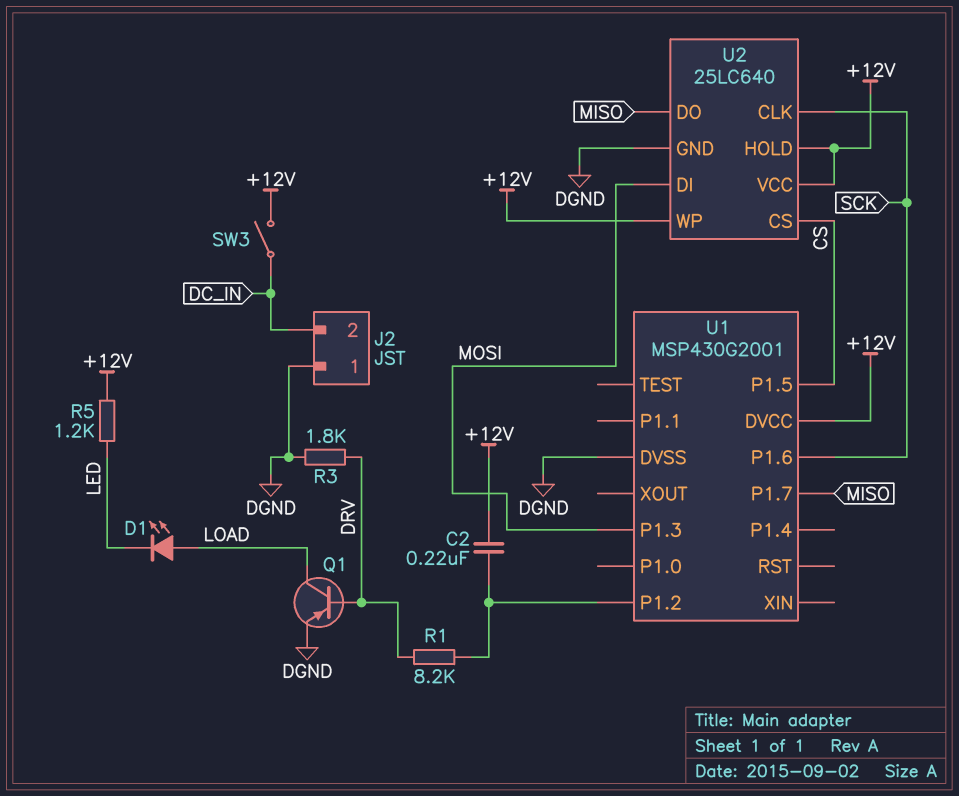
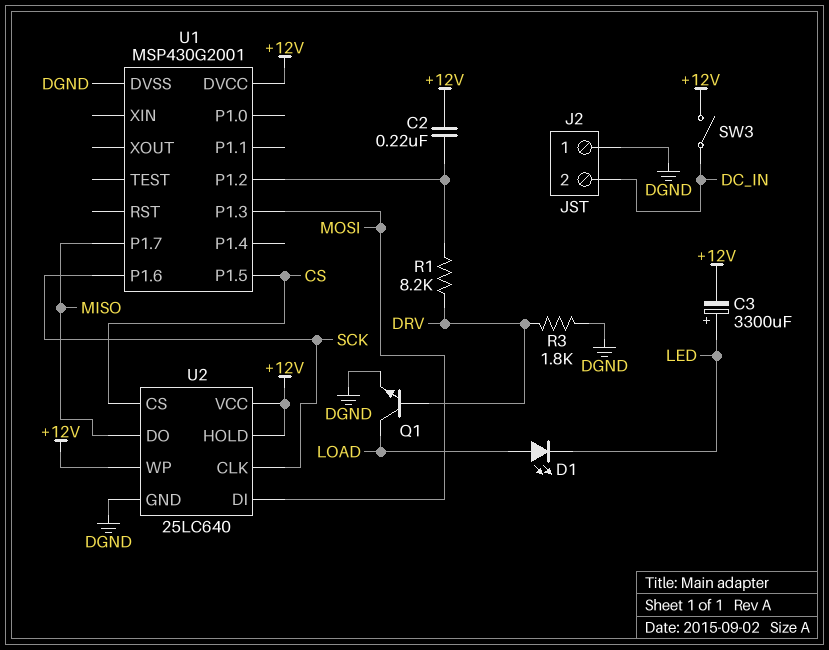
C3: none -> 3300uF (plus LED, minus +12V)
Q1: PNP (B DRV, C LOAD, E DGND) -> NPN (B DRV, C LOAD, E DGND)
R5: 1.2k (+12V, LED) -> none

